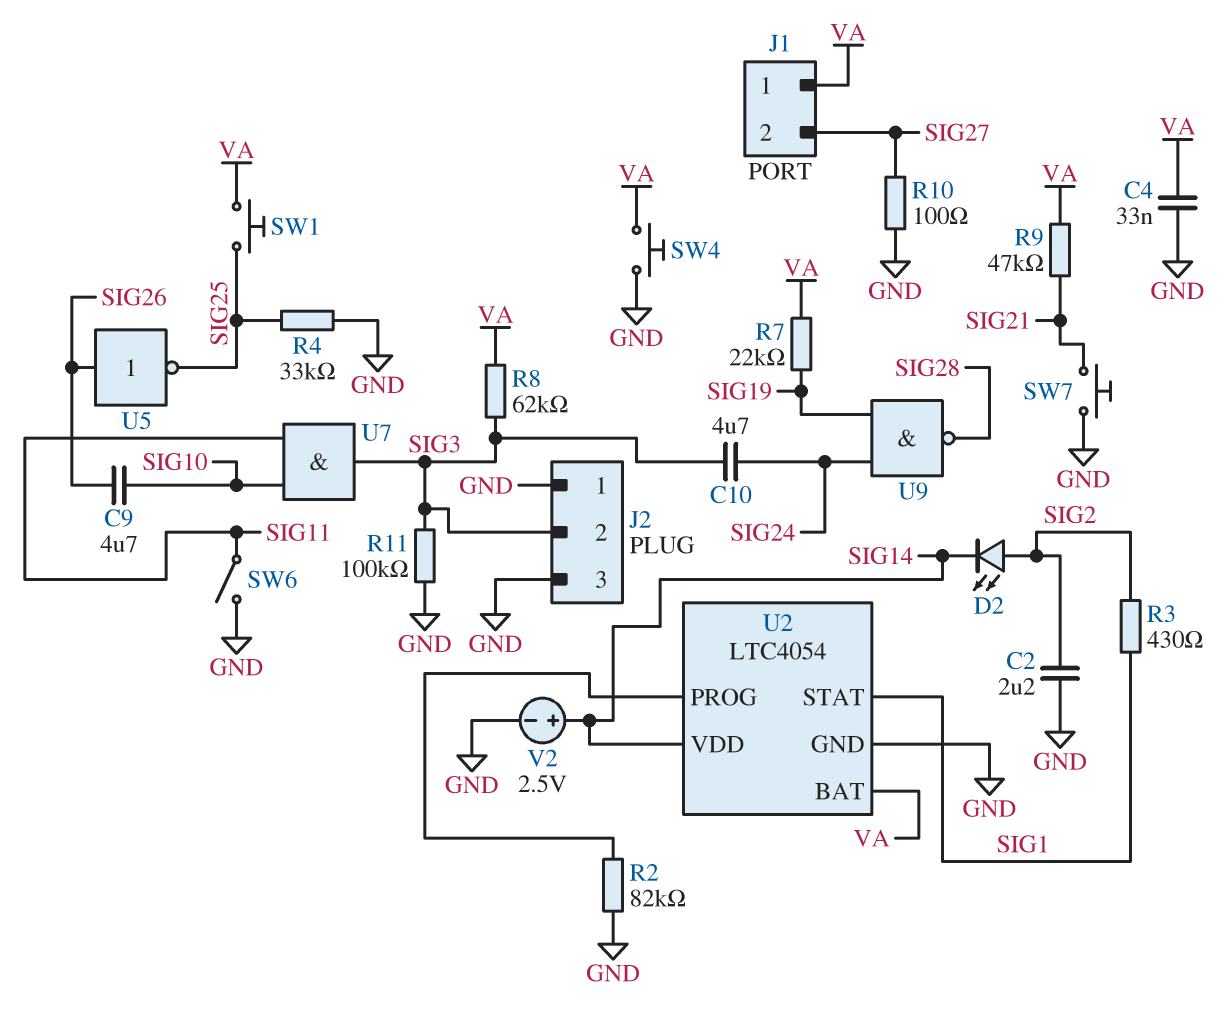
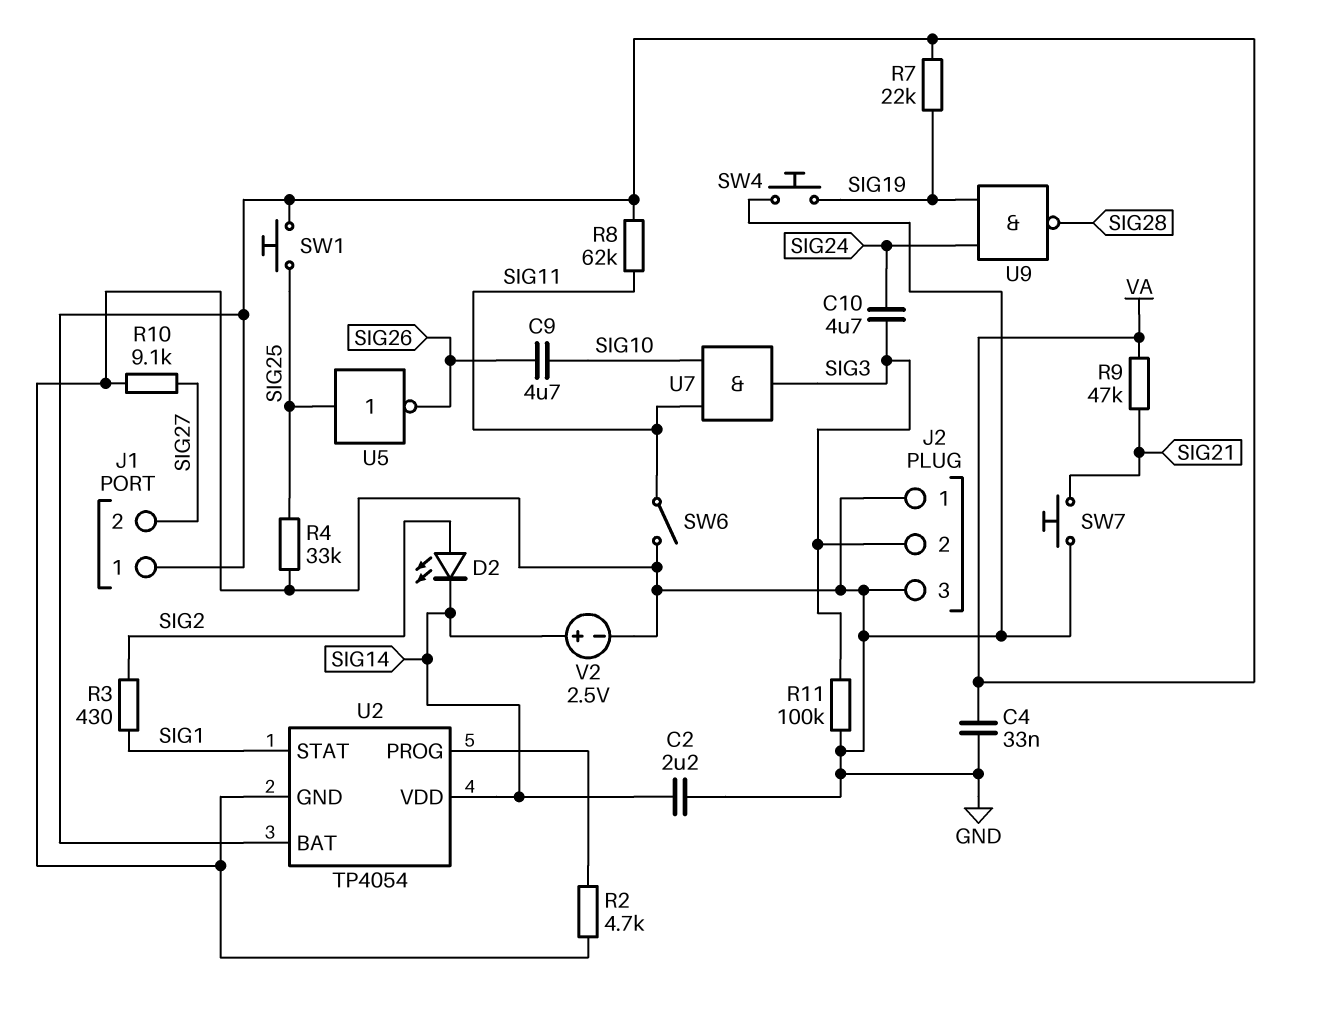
C2: 2.2uF (GND, SIG2) -> 2.2uF (GND, SIG14)
R2: 82k (GND, U2/PROG) -> 4.7k (GND, U2/PROG)
R8: 62k (SIG3, VA) -> 62k (SIG11, VA)
R10: 100 (GND, SIG27) -> 9.1k (GND, SIG27)
SW4: button (GND, VA) -> button (GND, SIG19)
U2: LTC4054 -> TP4054
U5: NOT (in SIG26, out SIG25) -> NOT (in SIG25, out SIG26)

